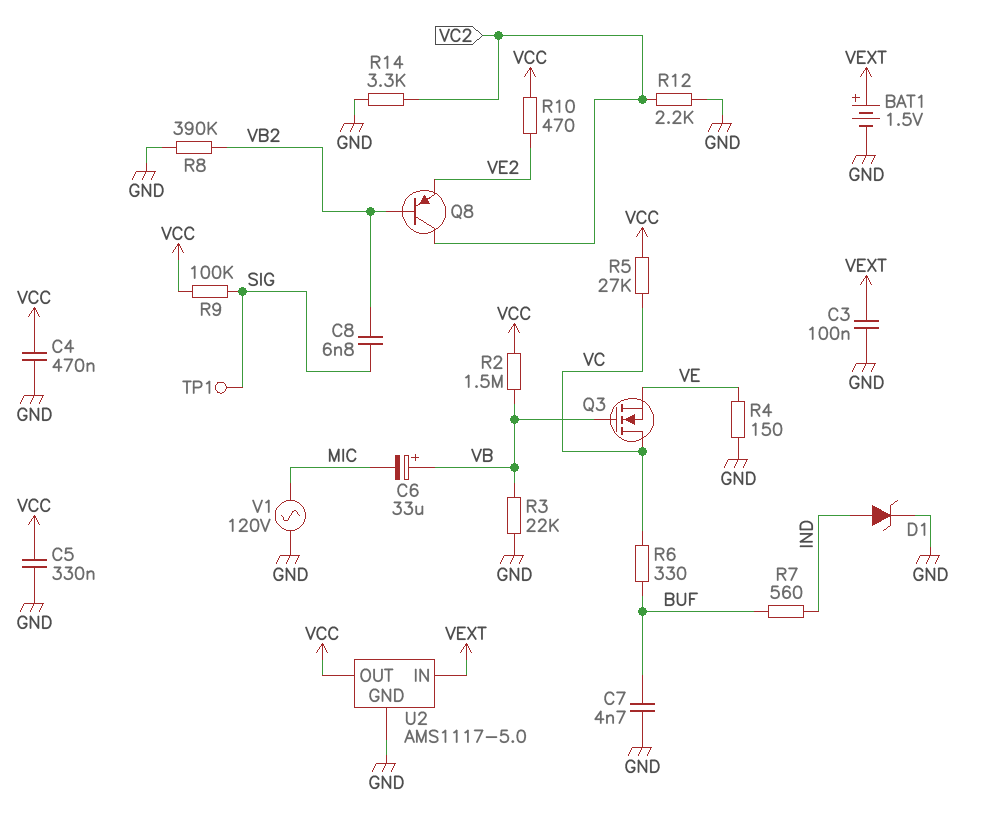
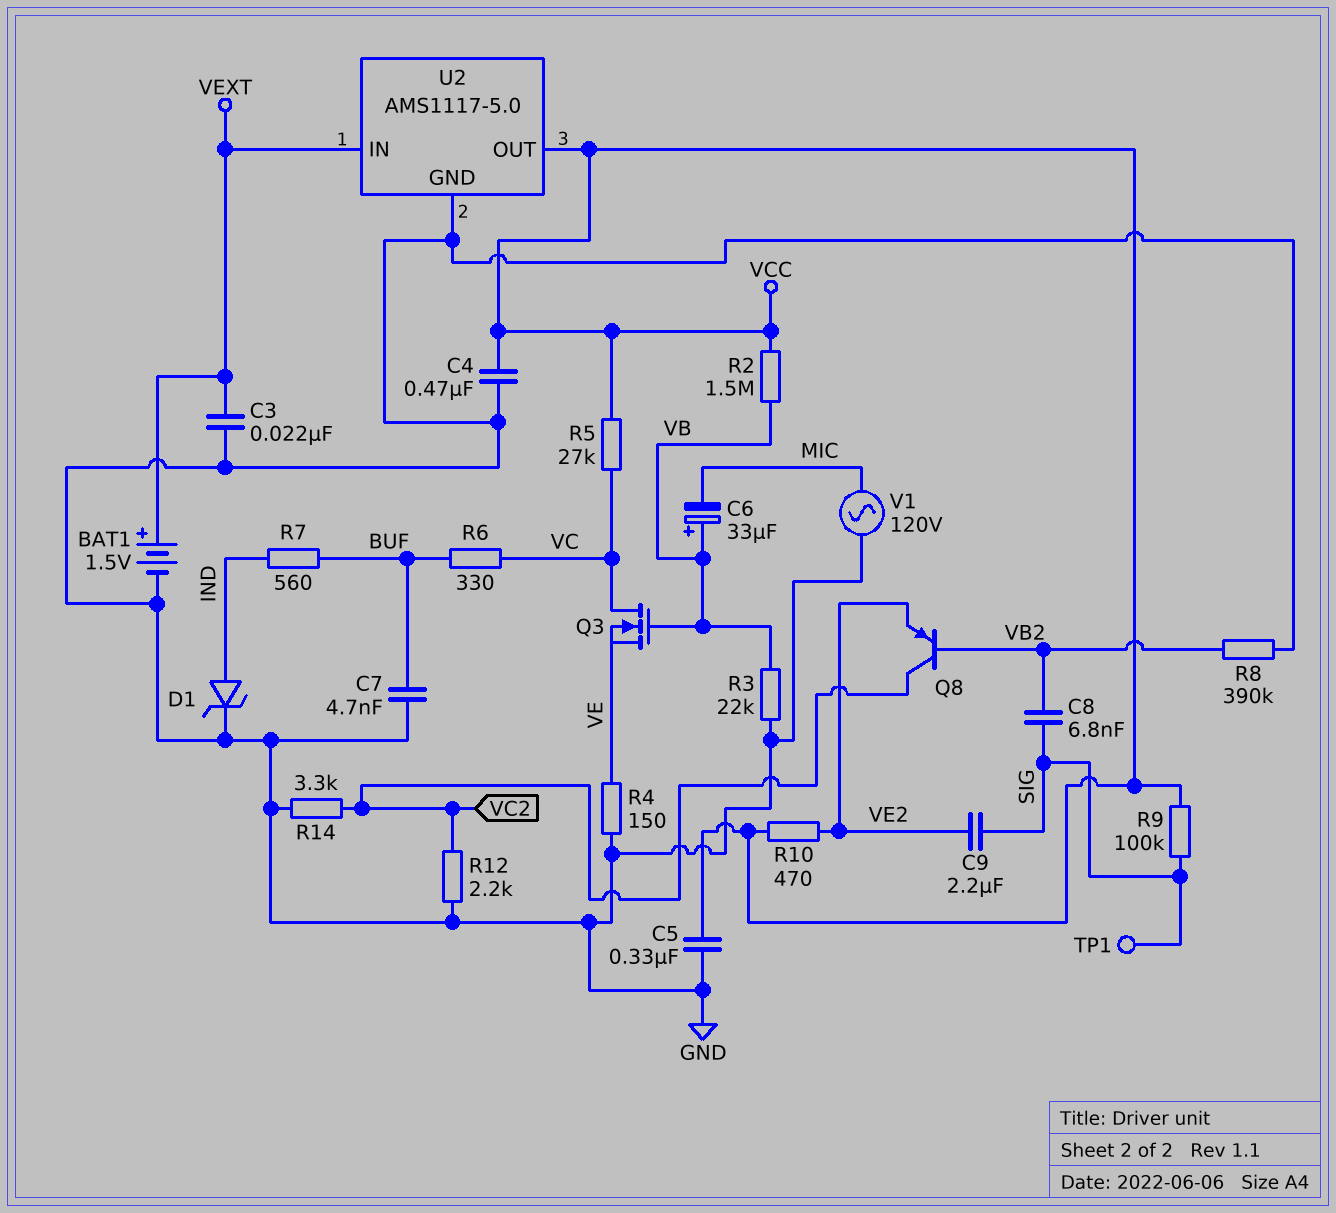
C3: 100nF (GND, VEXT) -> 22nF (GND, VEXT)
C9: none -> 2.2uF (SIG, VE2)

